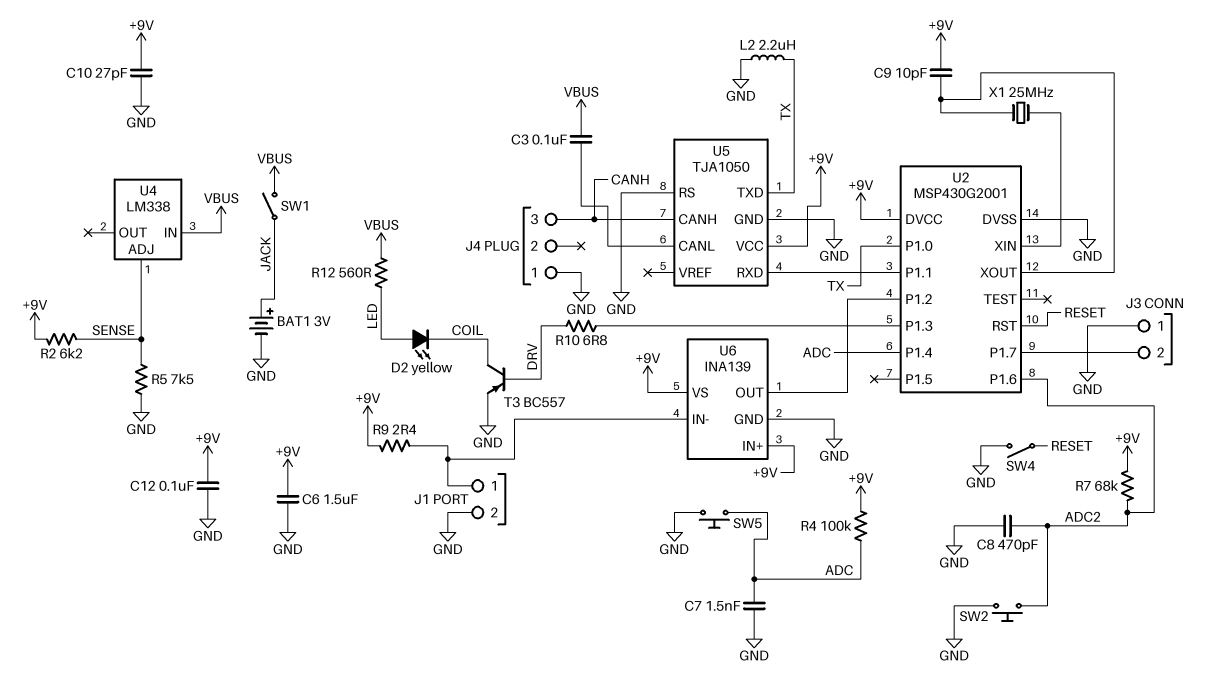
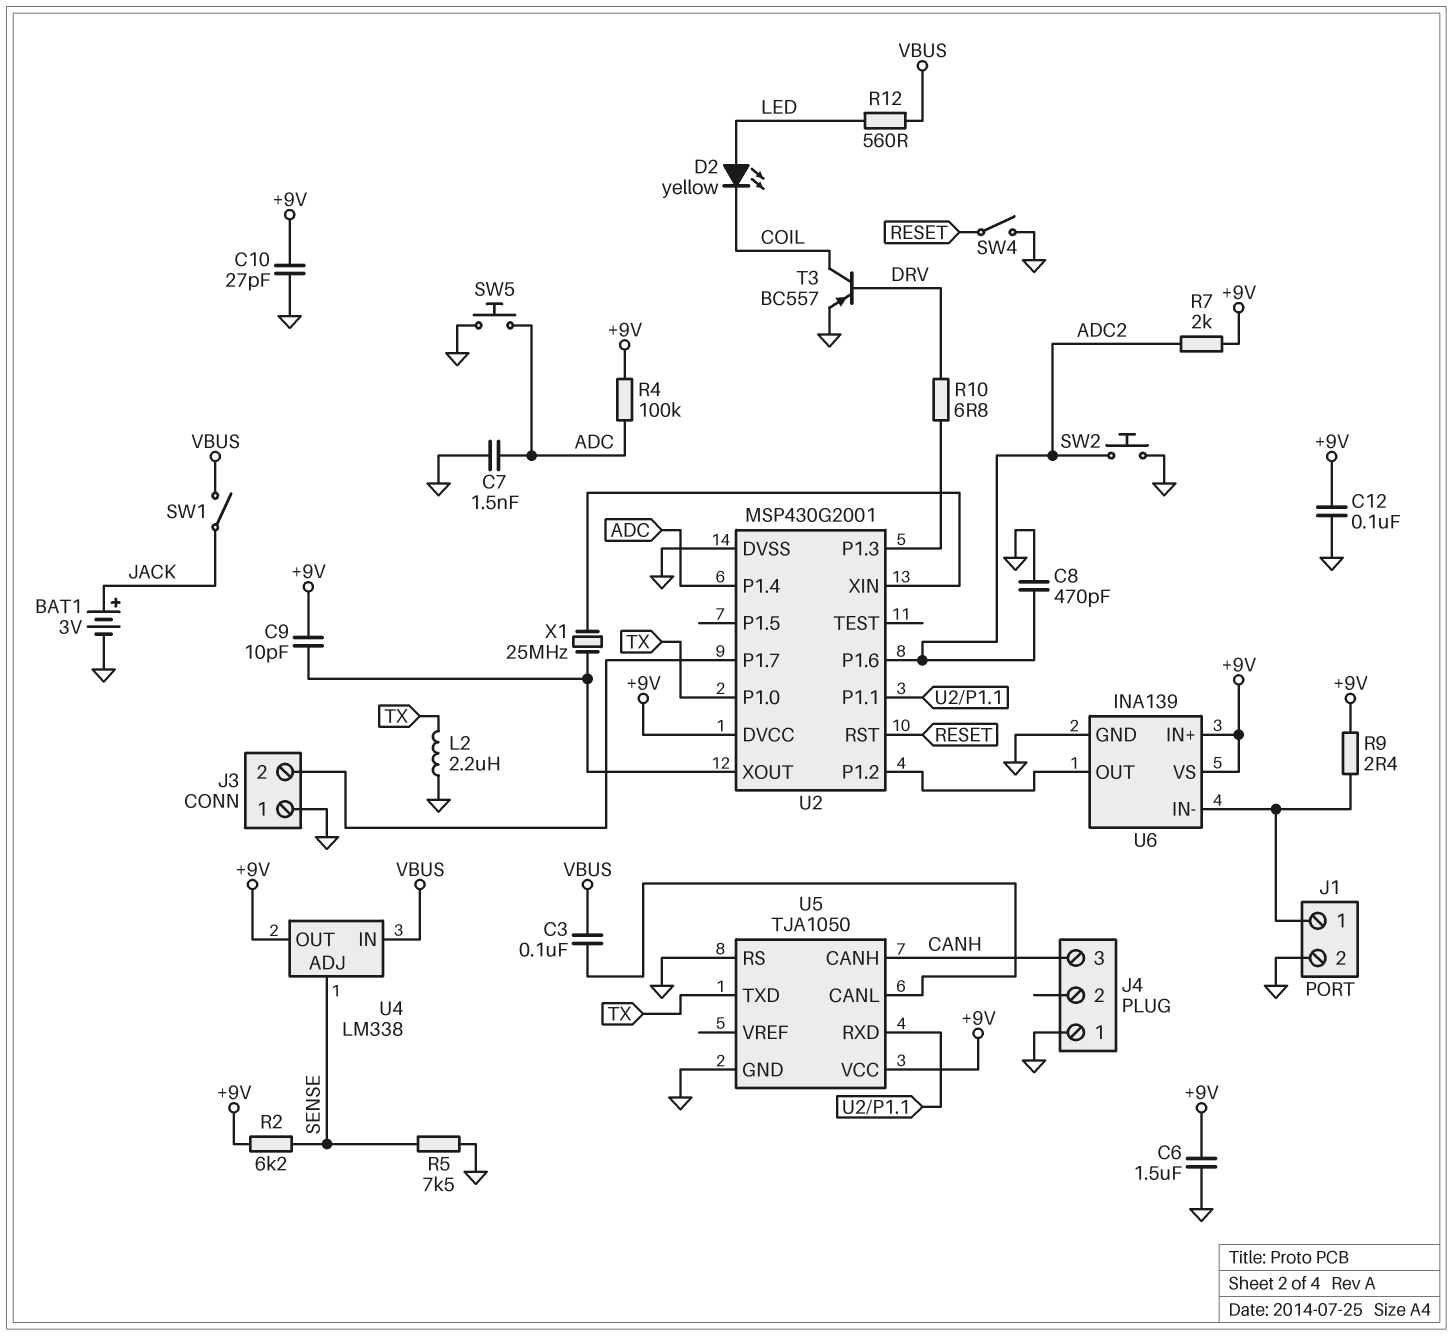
R7: 68k (+9V, ADC2) -> 2k (+9V, ADC2)
U4 pin OUT: none -> +9V

